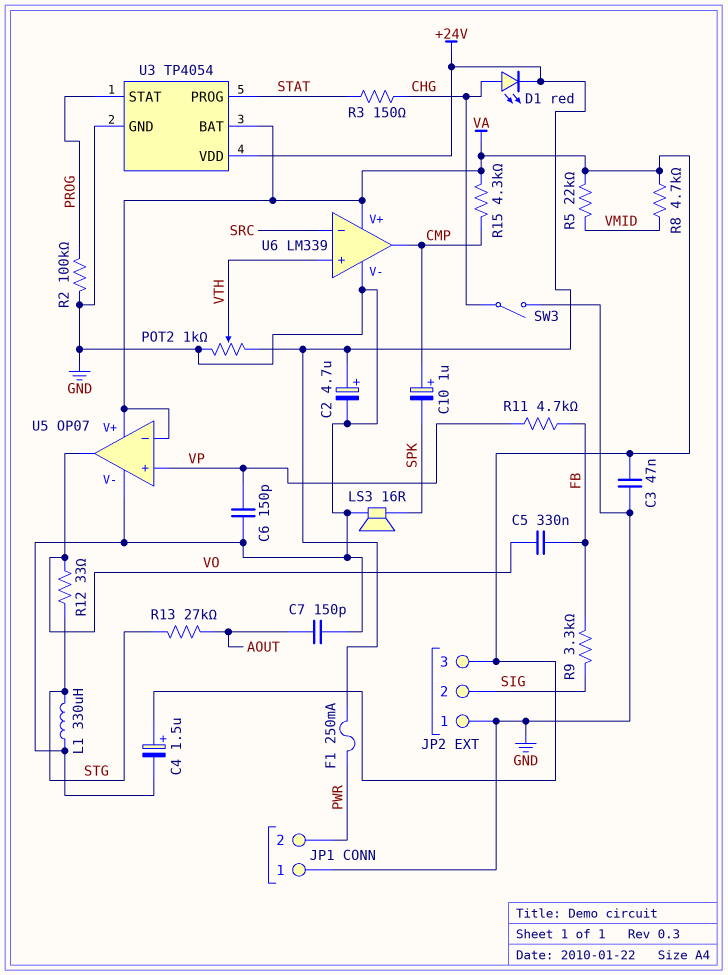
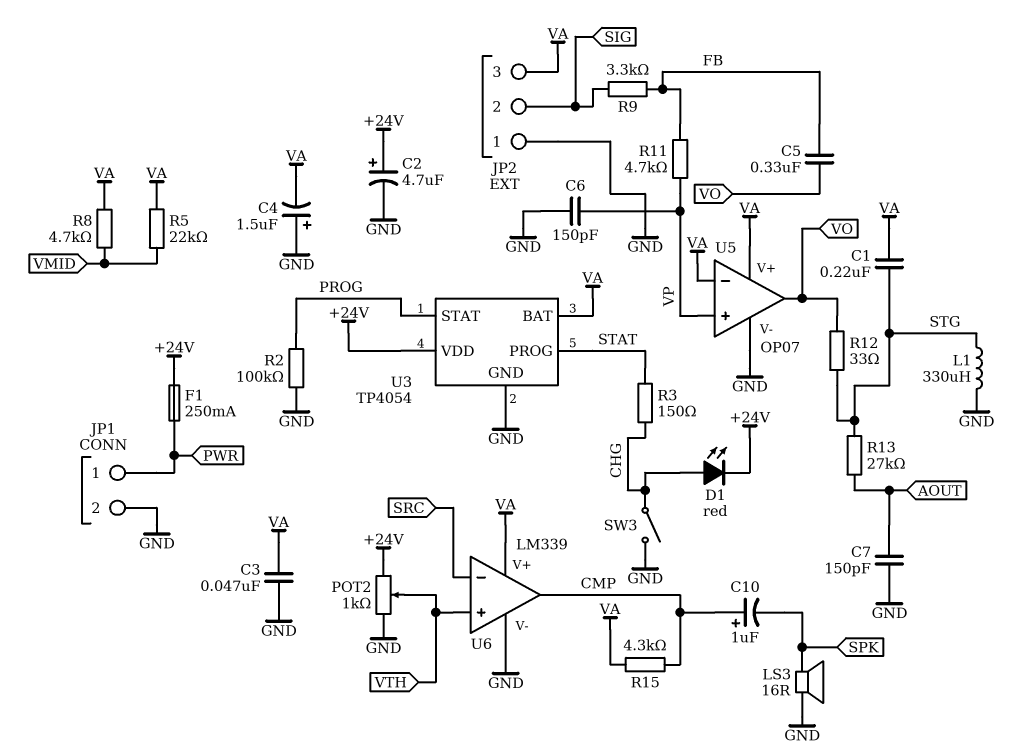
C1: none -> 220nF (STG, VA)
C4: 1.5uF (plus VA, minus GND) -> 1.5uF (plus GND, minus VA)
JP1 pin 1: GND -> PWR
JP1 pin 2: PWR -> GND

